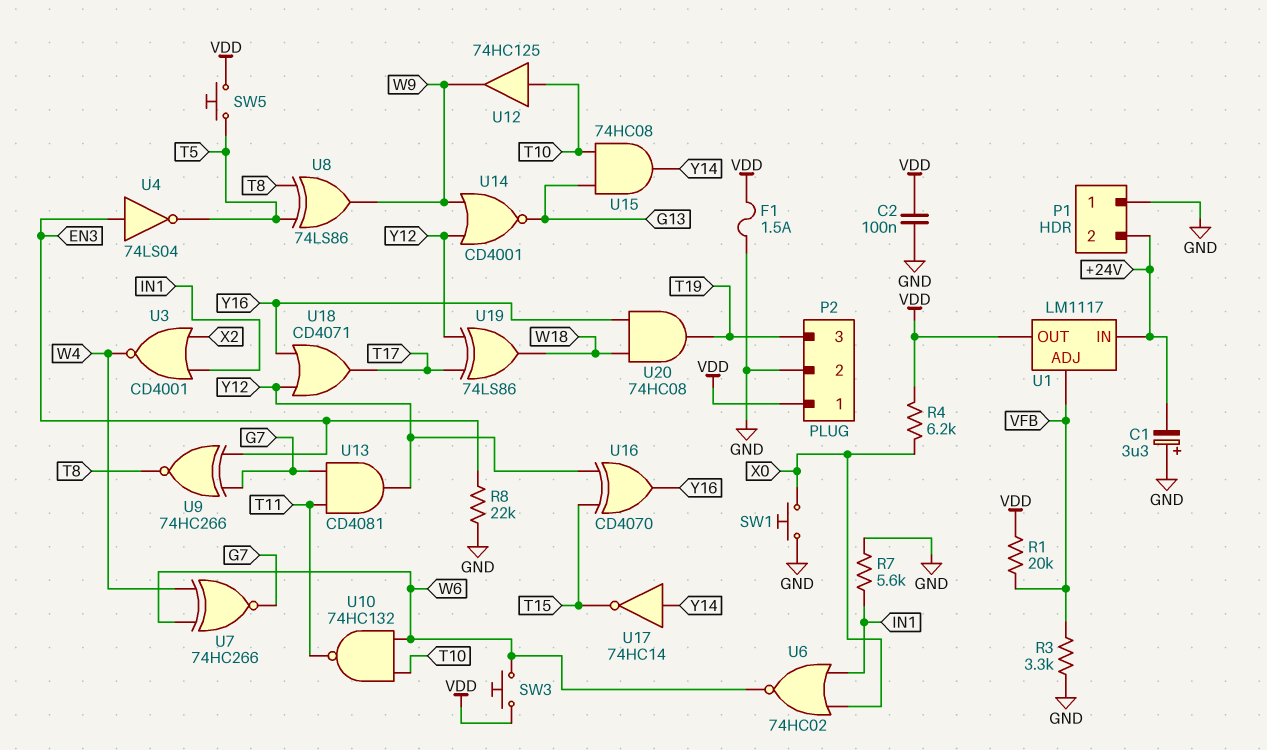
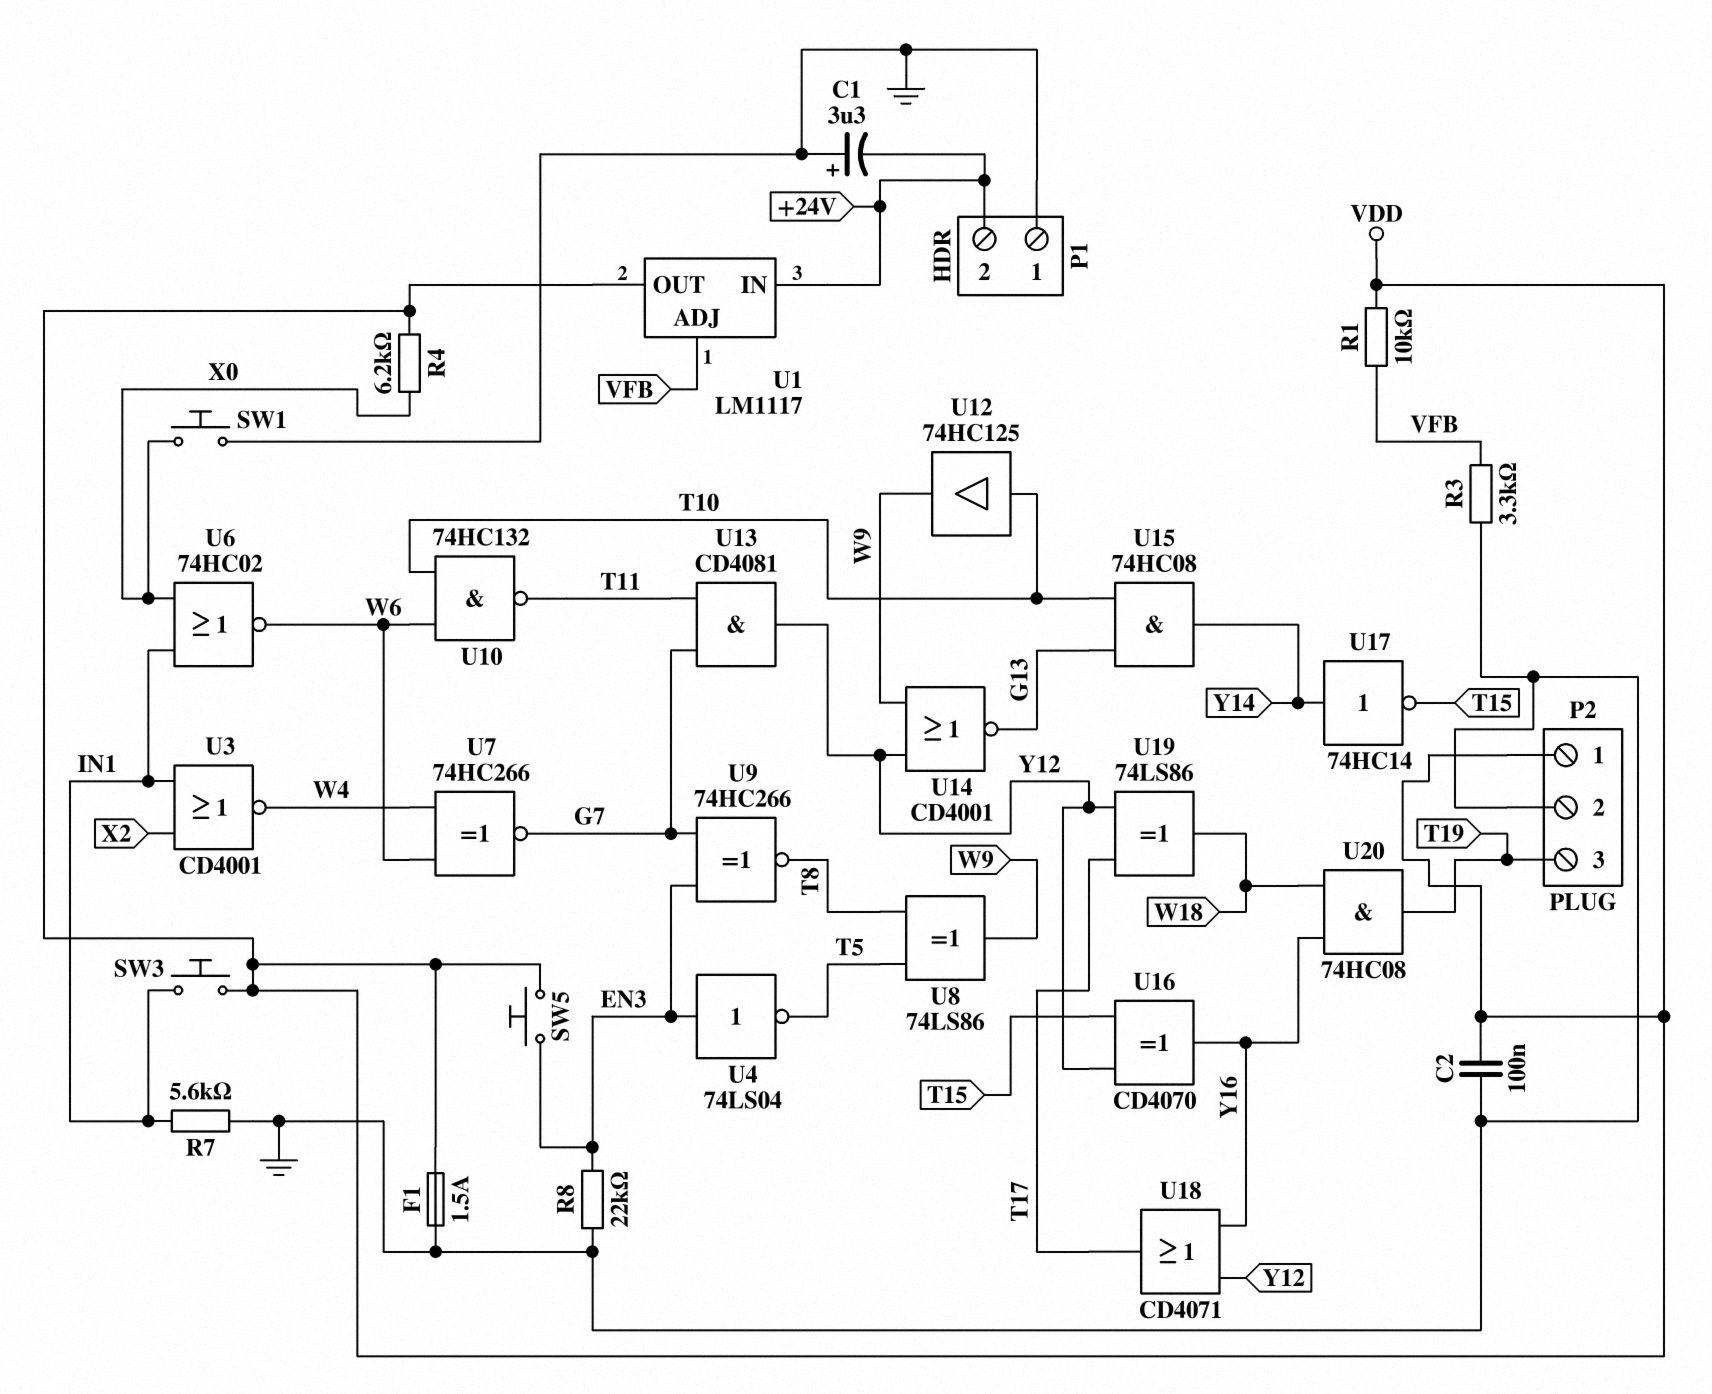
R1: 20k (VDD, VFB) -> 10k (VDD, VFB)
SW3: button (VDD, W6) -> button (IN1, VDD)
SW5: button (T5, VDD) -> button (EN3, VDD)

